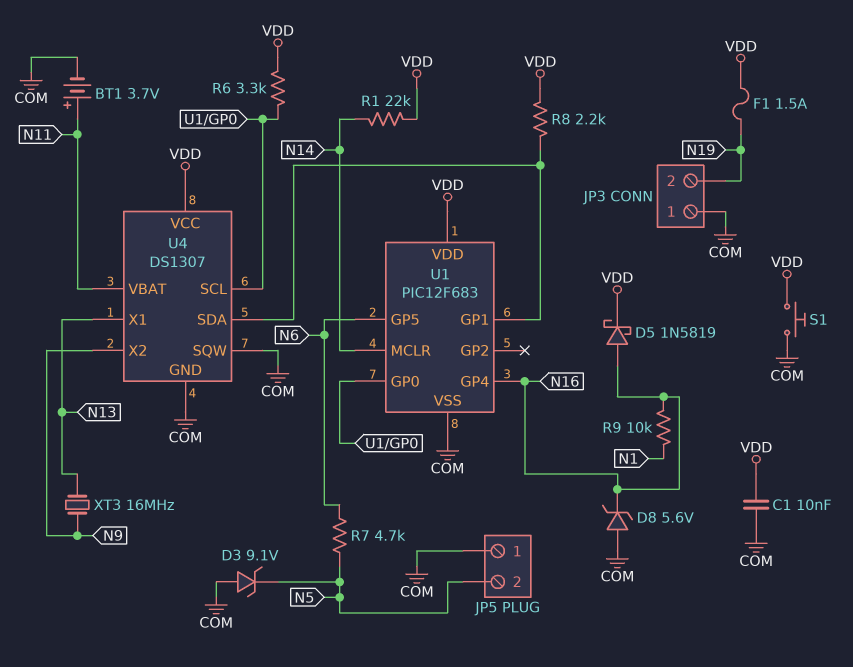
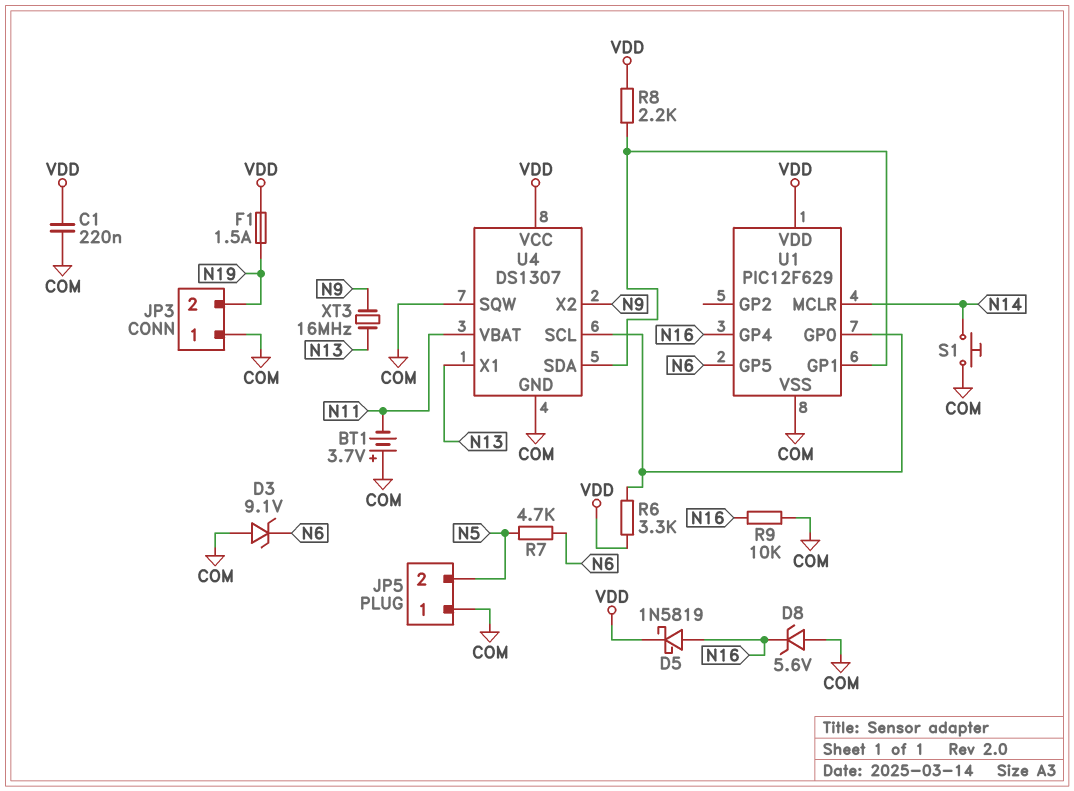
BT1: 3.7V (plus N11, minus COM) -> 3.7V (plus COM, minus N11)
C1: 10nF (COM, VDD) -> 220nF (COM, VDD)
D3: zener 9.1V (A COM, K N5) -> zener 9.1V (A COM, K N6)
R1: 22k (N14, VDD) -> none
R9: 10k (N1, N16) -> 10k (COM, N16)
S1: button (COM, VDD) -> button (COM, N14)
U1: PIC12F683 -> PIC12F629

